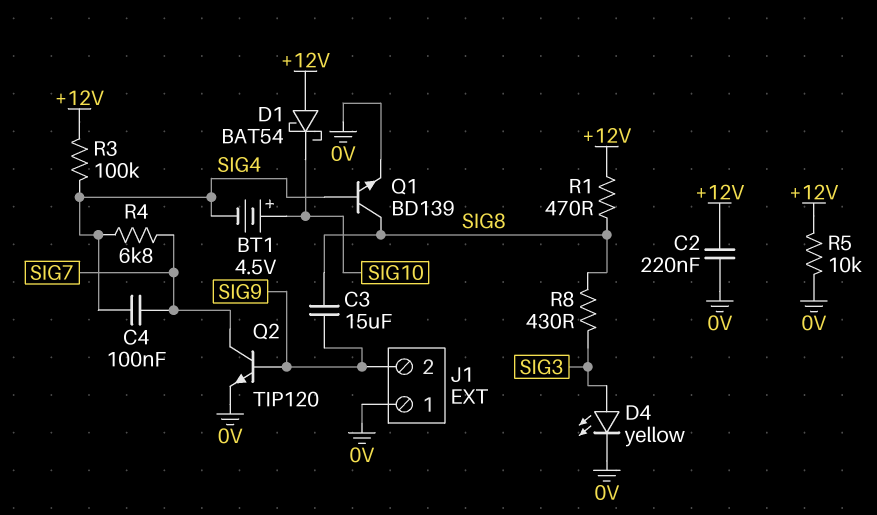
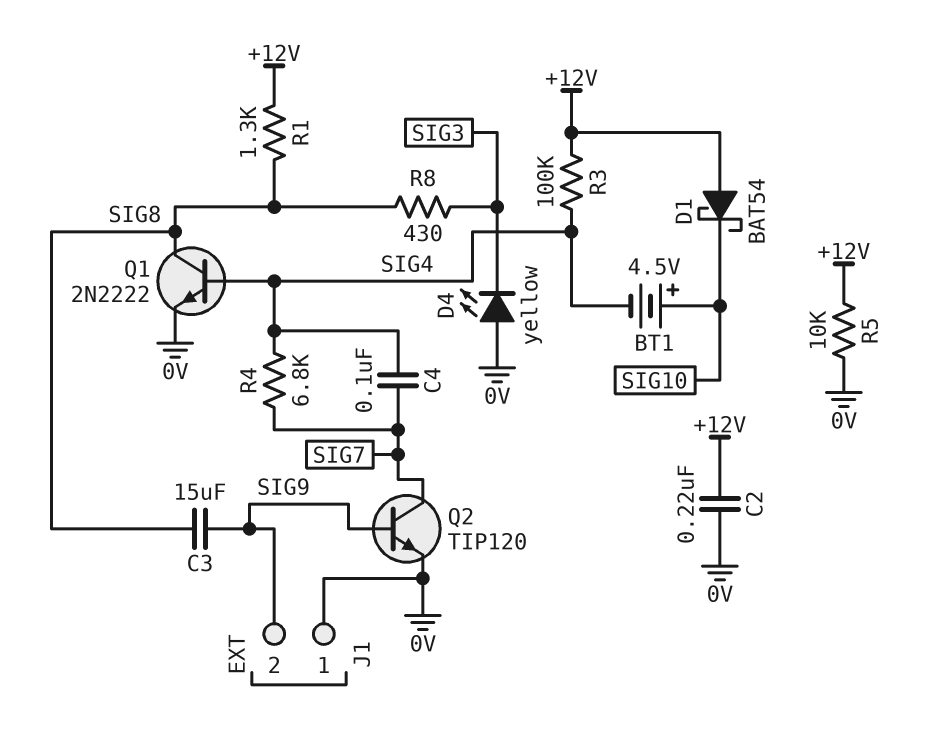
D4: LED yellow (A SIG3, K 0V) -> LED yellow (A 0V, K SIG3)
Q1: NPN BD139 (B SIG4, C SIG8, E 0V) -> NPN 2N2222 (B SIG4, C SIG8, E 0V)
R1: 470 (+12V, SIG8) -> 1.3k (+12V, SIG8)

